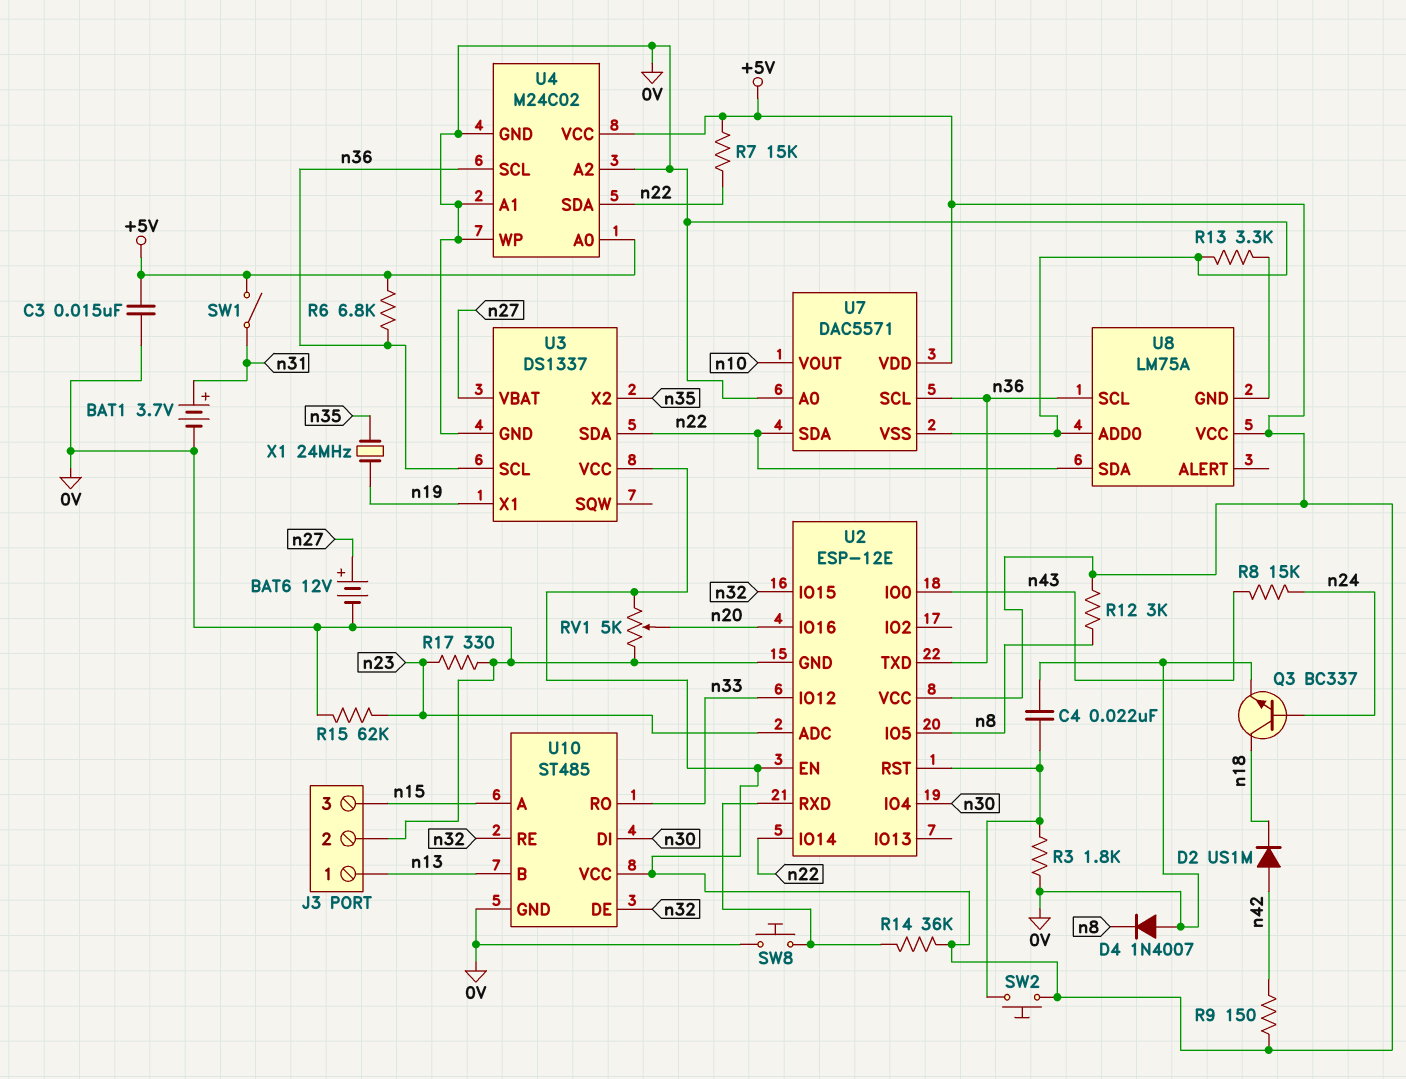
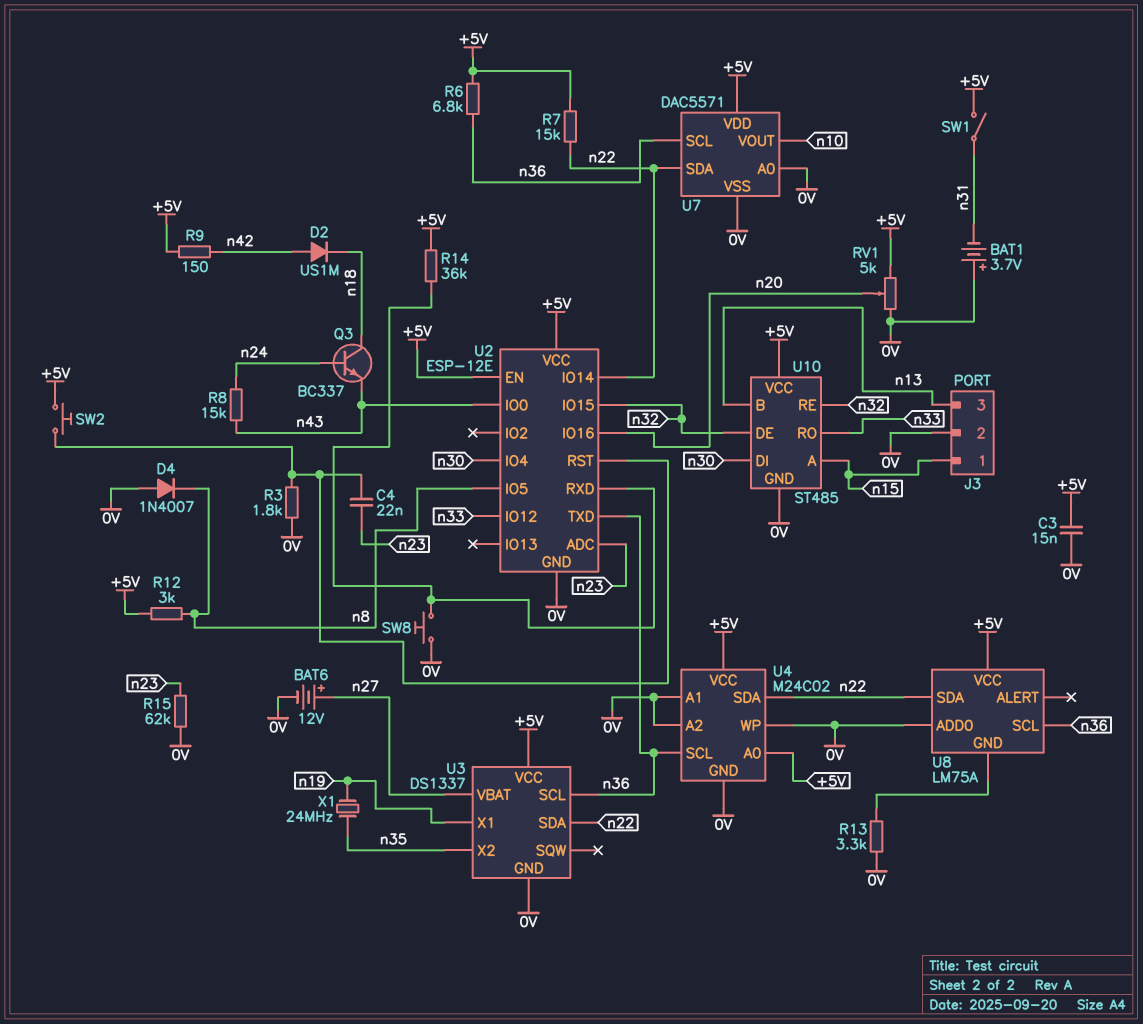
BAT1: 3.7V (plus n31, minus 0V) -> 3.7V (plus 0V, minus n31)
C4: 22nF (0V, U2/RST) -> 22nF (U2/RST, n23)
J3 pin 1: n13 -> n15
J3 pin 3: n15 -> n13
Q3: NPN BC337 (B n24, C n18, E 0V) -> NPN BC337 (B n24, C n18, E n43)
R17: 330 (0V, n23) -> none

